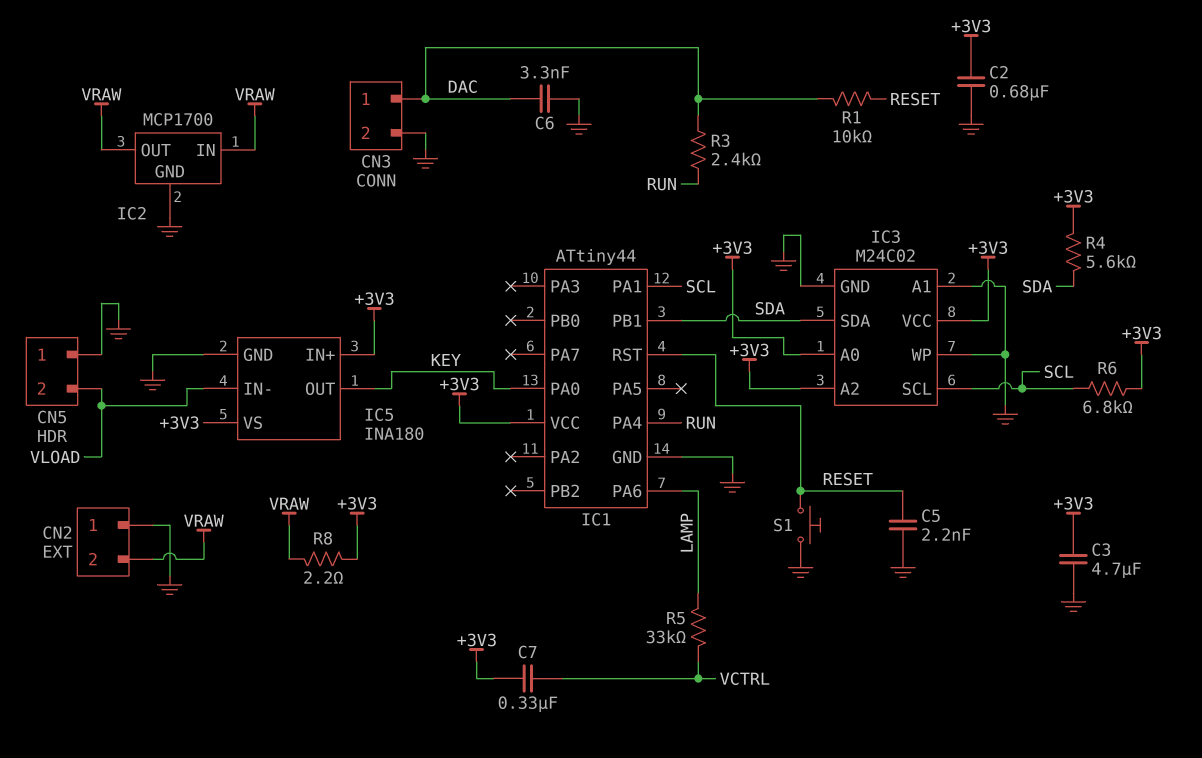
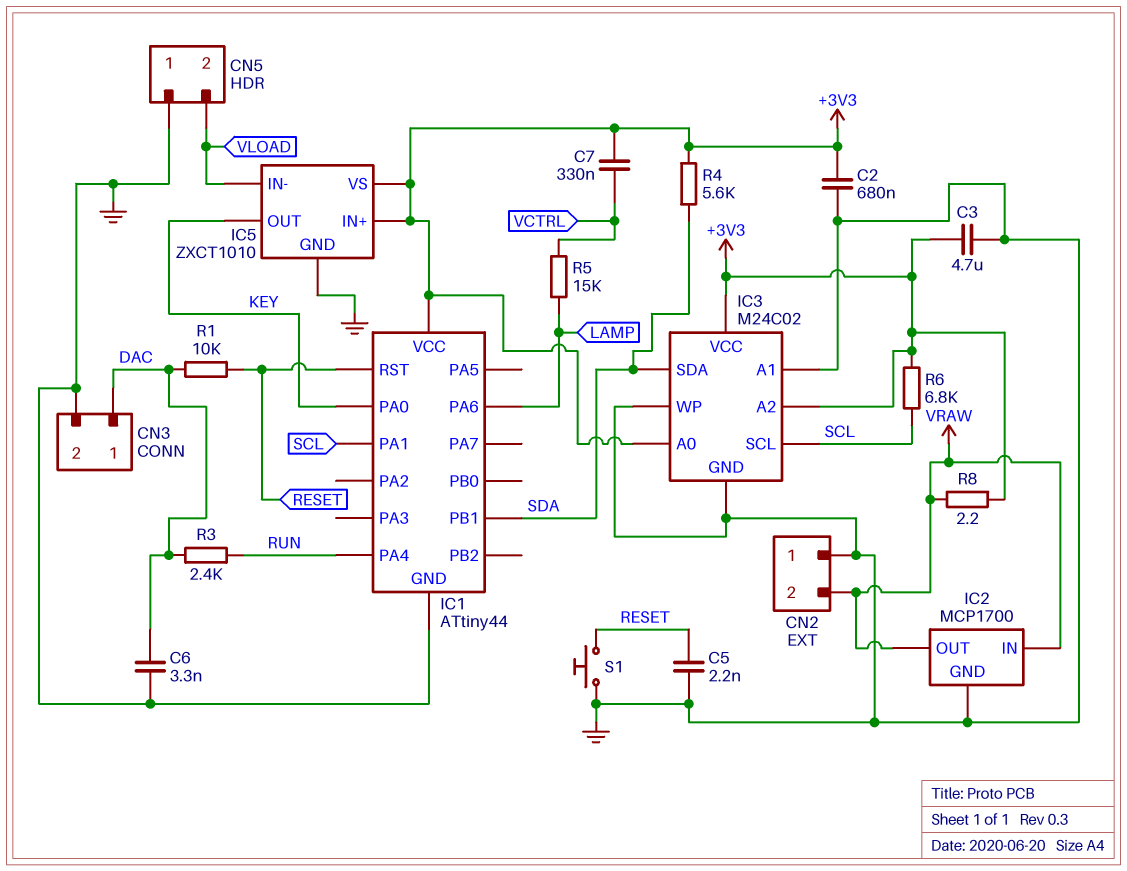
IC5: INA180 -> ZXCT1010
R5: 33k (LAMP, VCTRL) -> 15k (LAMP, VCTRL)

